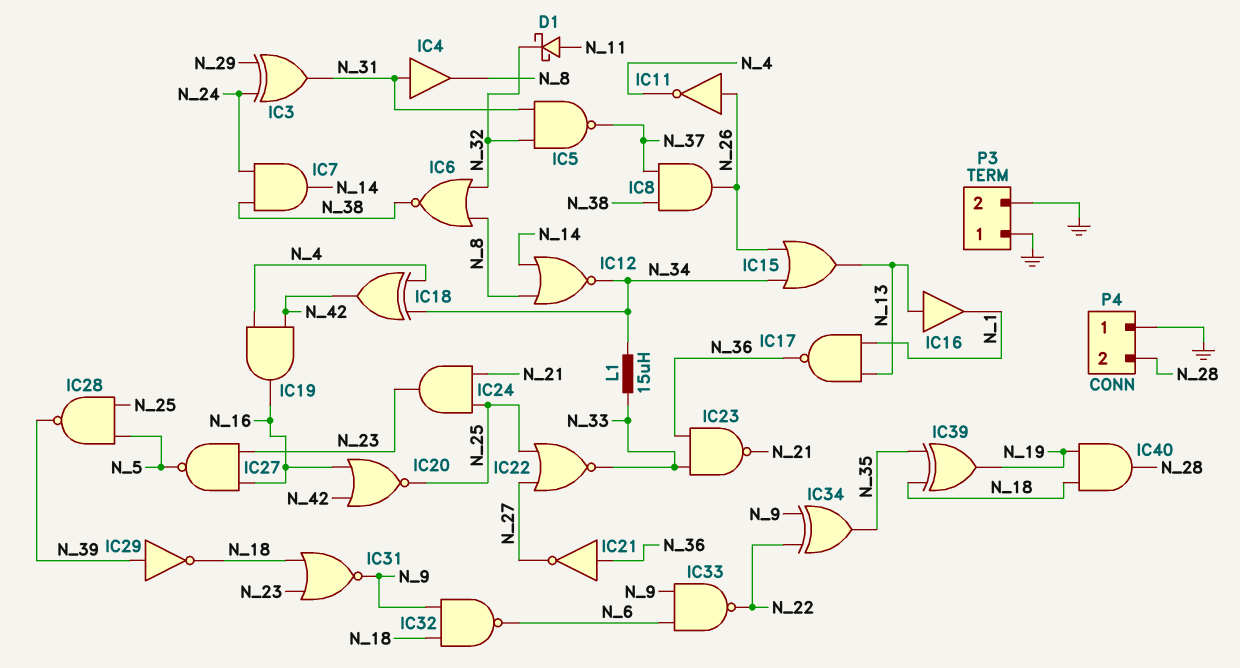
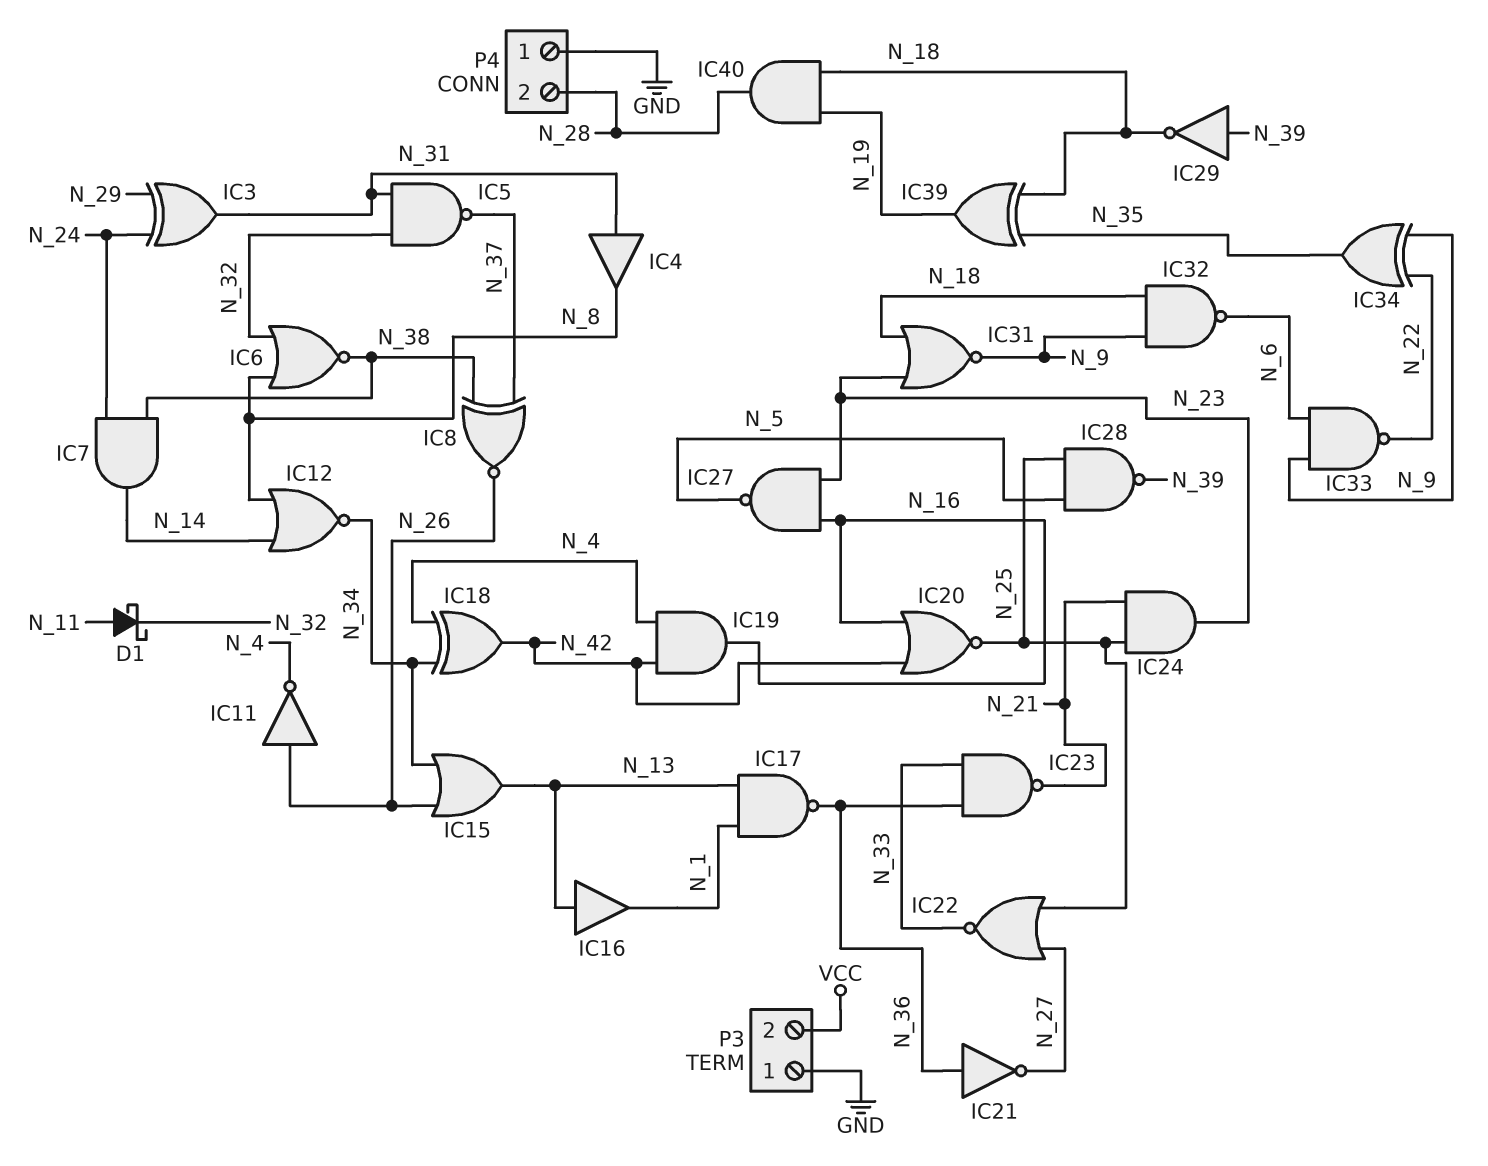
IC8: AND (in N_37, in N_38, out N_26) -> XNOR (in N_37, in N_38, out N_26)
L1: 15uH (N_33, N_34) -> none
P3 pin 2: GND -> VCC

